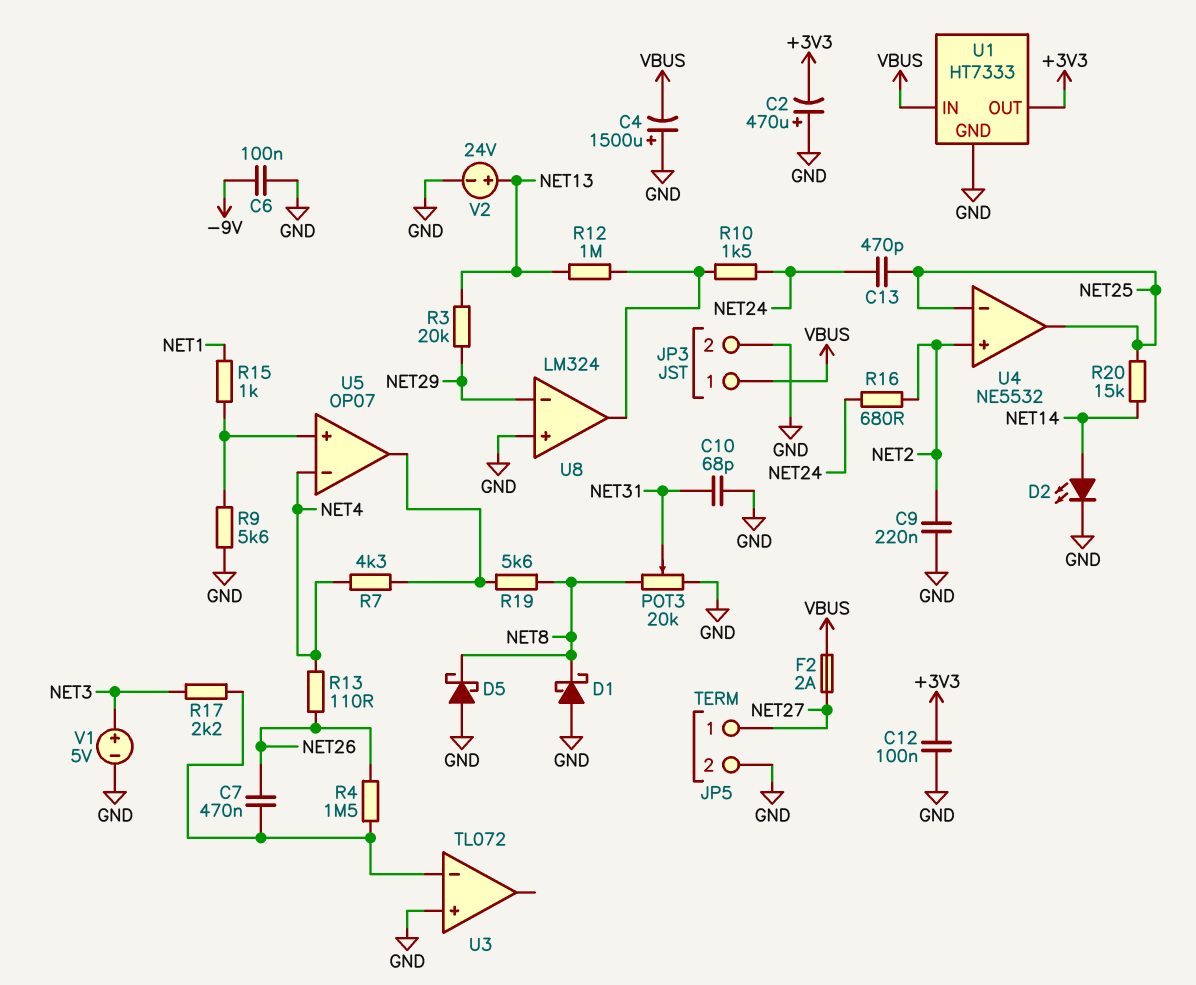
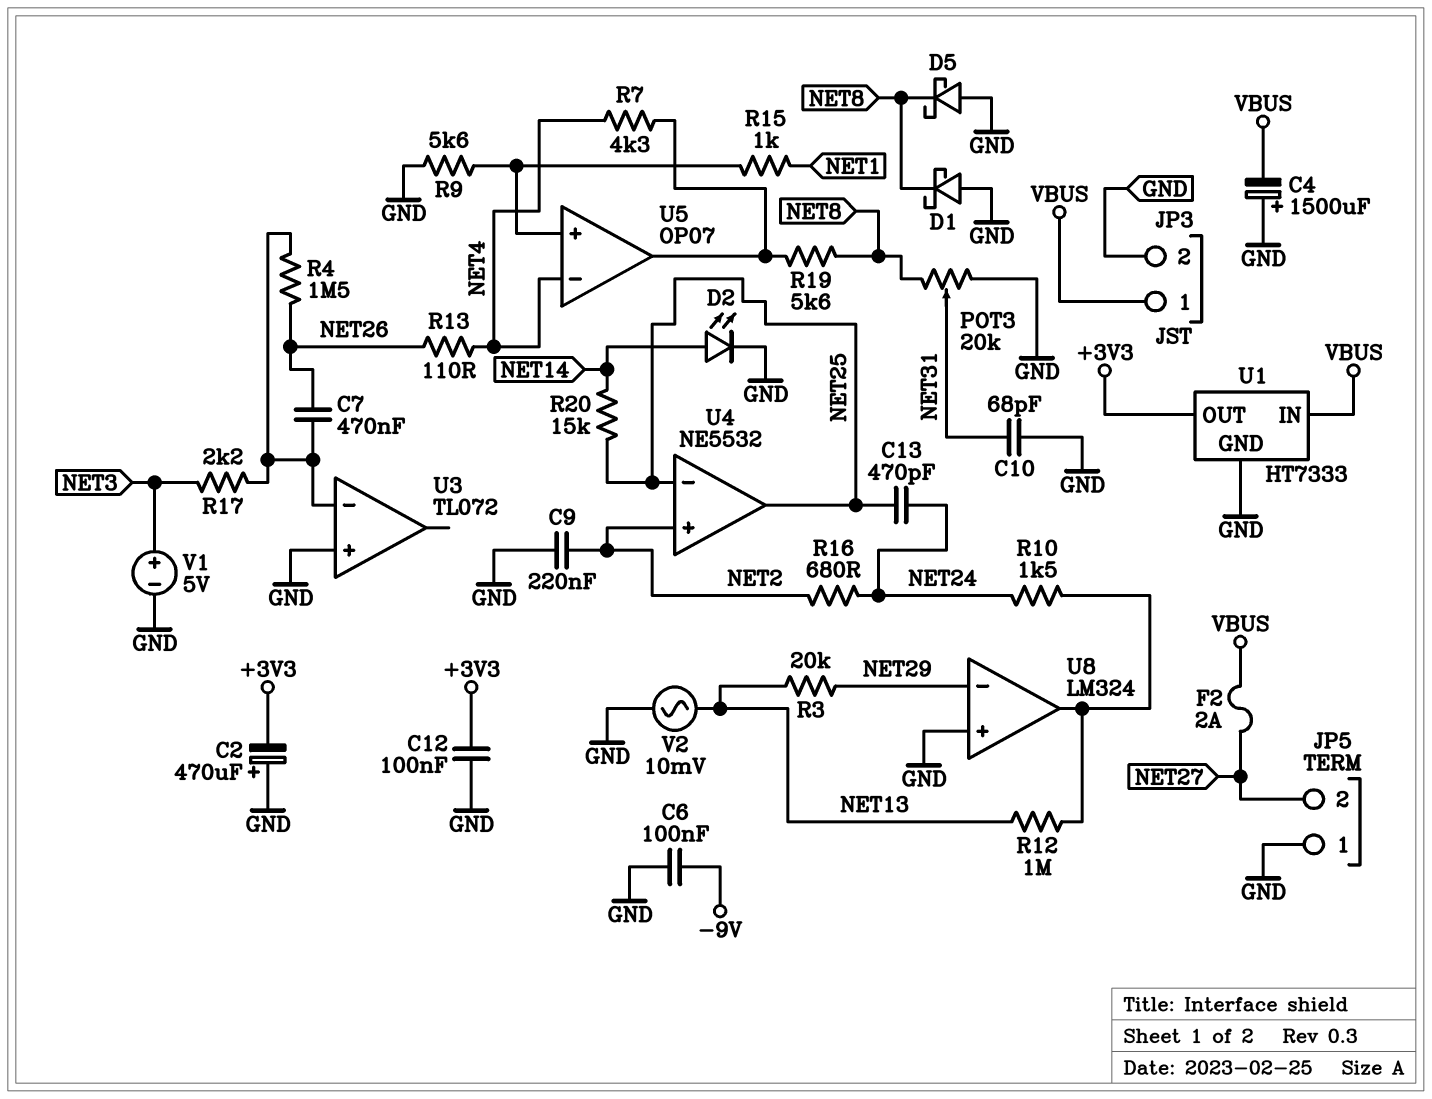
JP5 pin 1: NET27 -> GND
JP5 pin 2: GND -> NET27
V2: 24V (plus NET13, minus GND) -> AC 10mV (GND, NET13)

